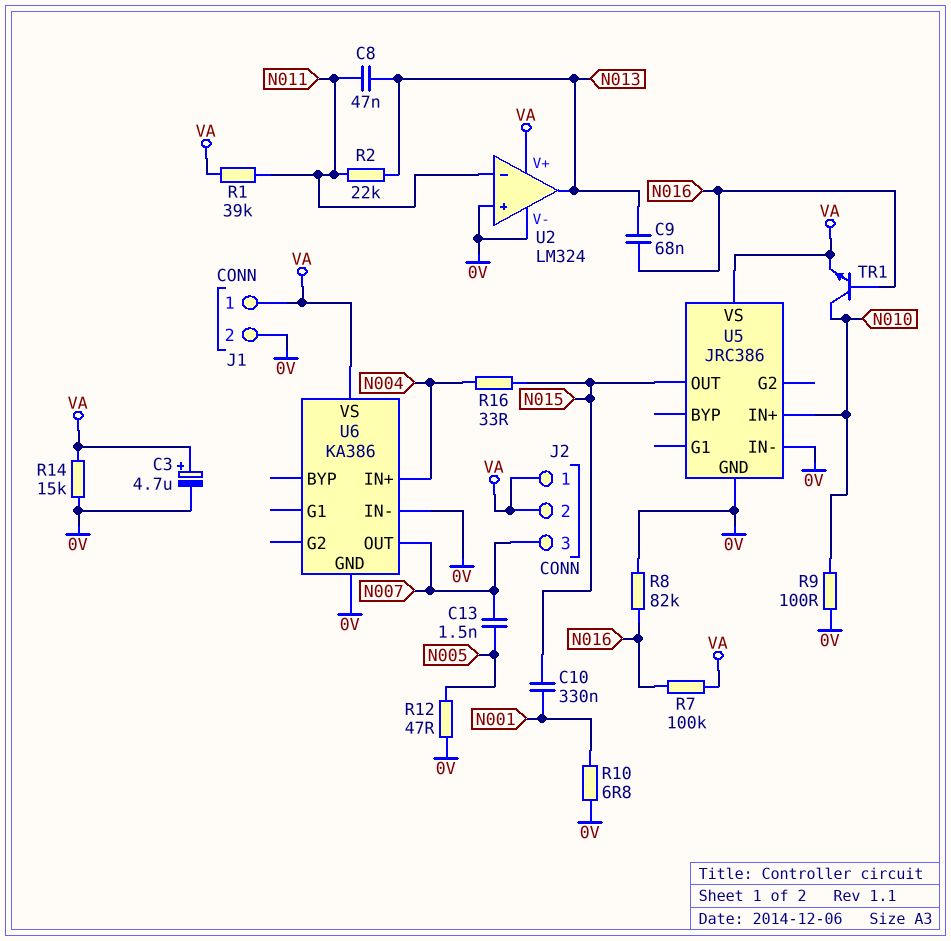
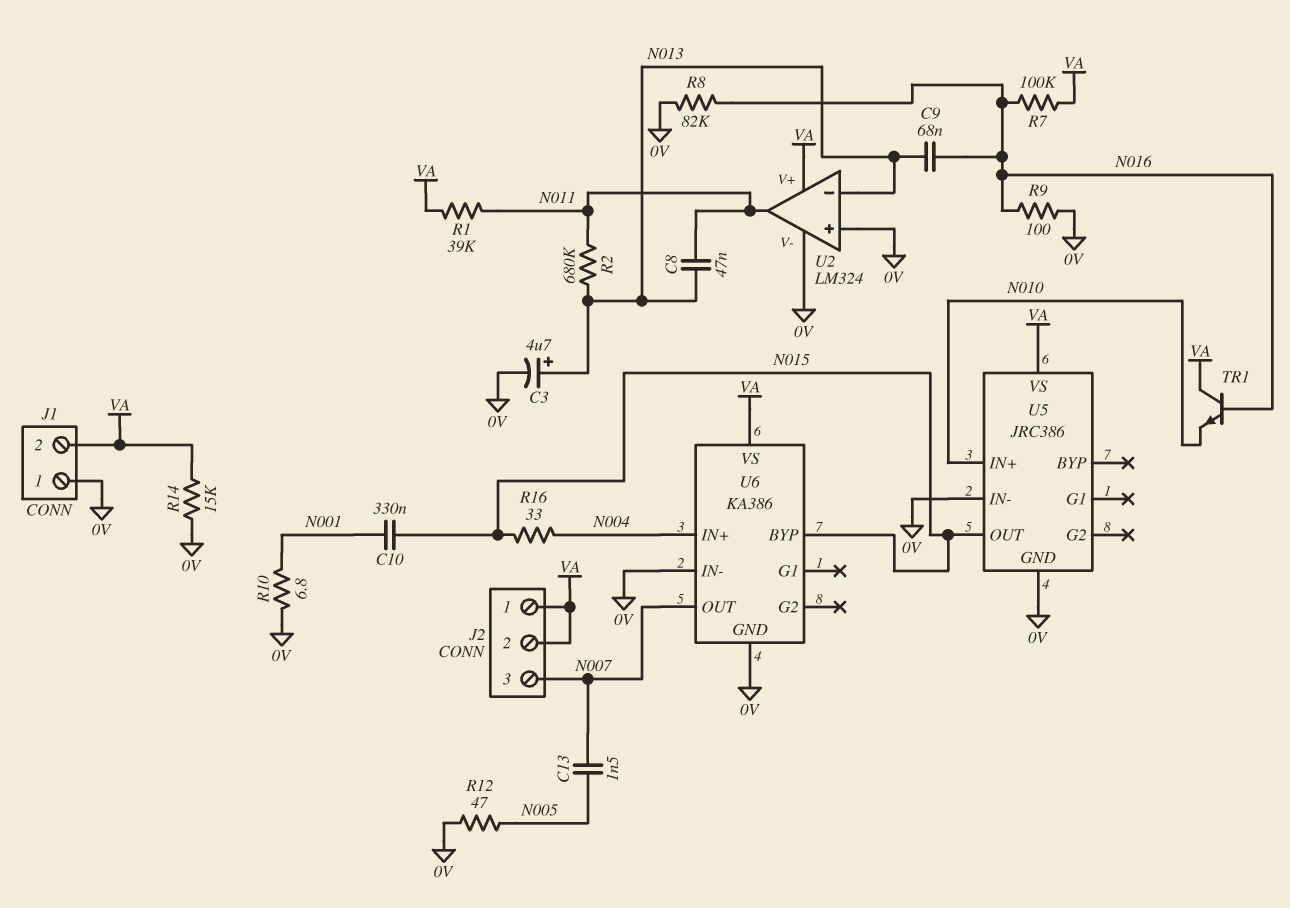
C3: 4.7uF (plus VA, minus 0V) -> 4.7uF (plus N013, minus 0V)
J1 pin 1: VA -> 0V
J1 pin 2: 0V -> VA
R2: 22k (N011, N013) -> 680k (N011, N013)
R9: 100 (0V, N010) -> 100 (0V, N016)
TR1: NPN (B N016, C N010, E VA) -> NPN (B N016, C VA, E N010)
U2 pin in-: N011 -> N013
U2 pin out: N013 -> N011
U6 pin BYP: none -> N015

